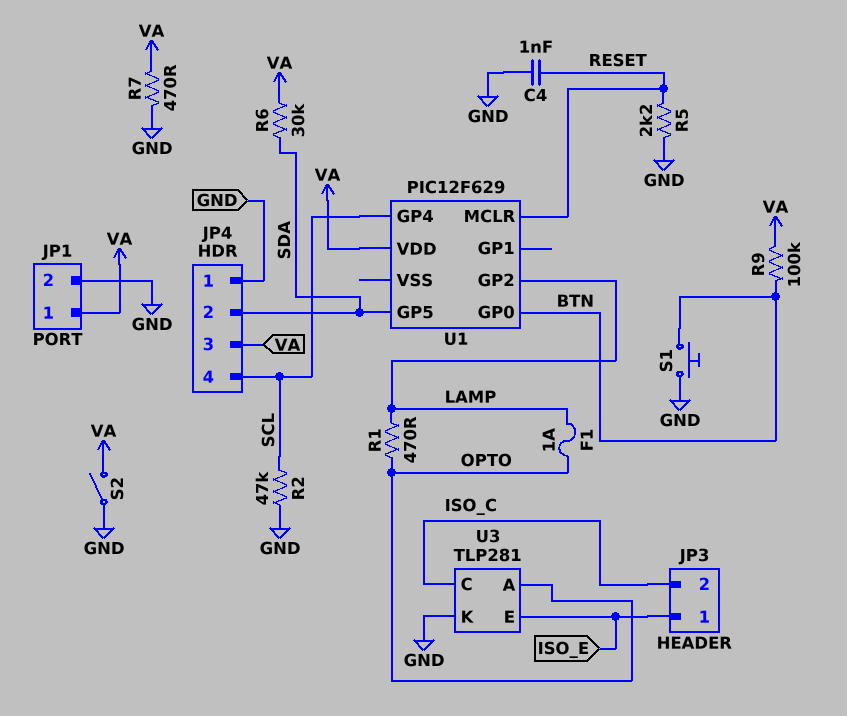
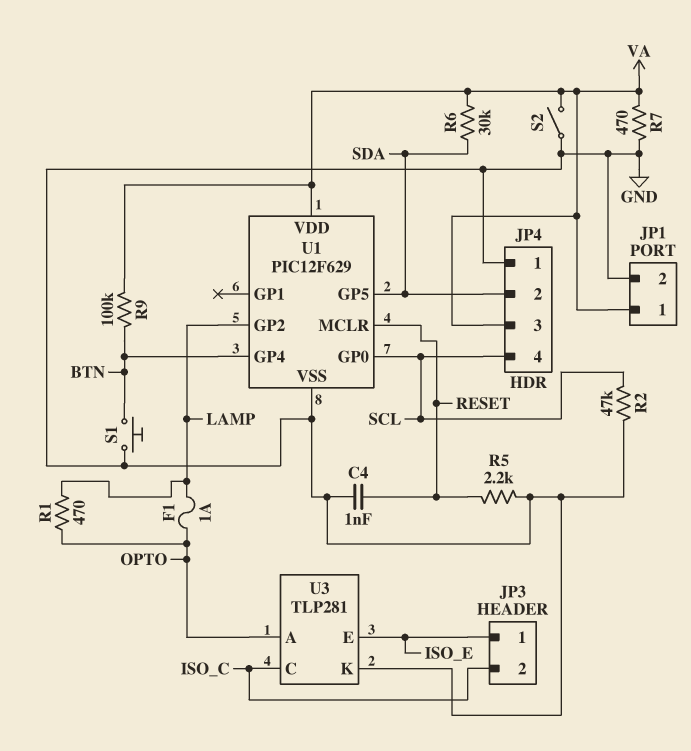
U1 pin GP0: BTN -> SCL
U1 pin GP4: SCL -> BTN
U1 pin VSS: none -> GND

